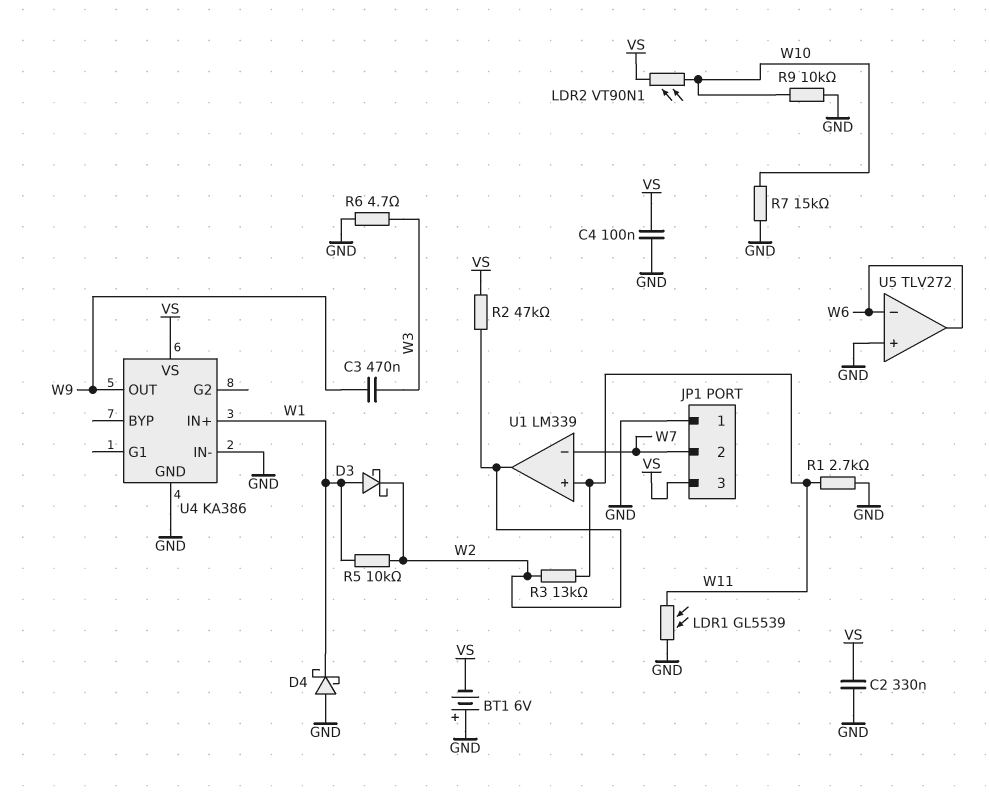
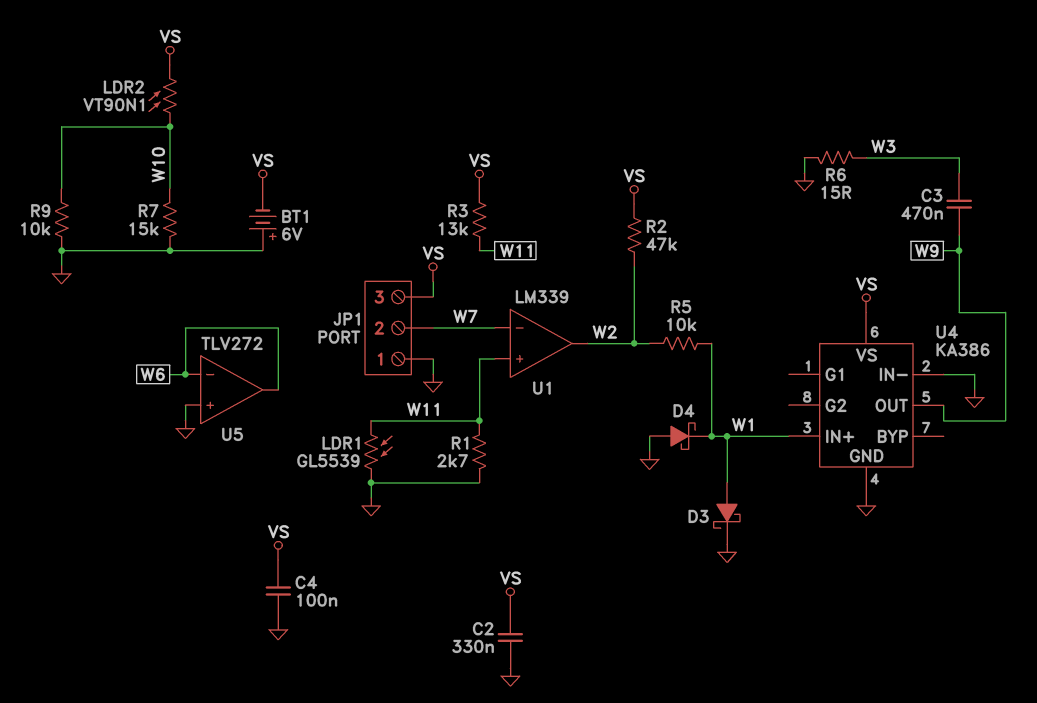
D3: schottky (A W1, K W2) -> schottky (A W1, K GND)
R3: 13k (W2, W11) -> 13k (VS, W11)
R6: 4.7 (GND, W3) -> 15 (GND, W3)

